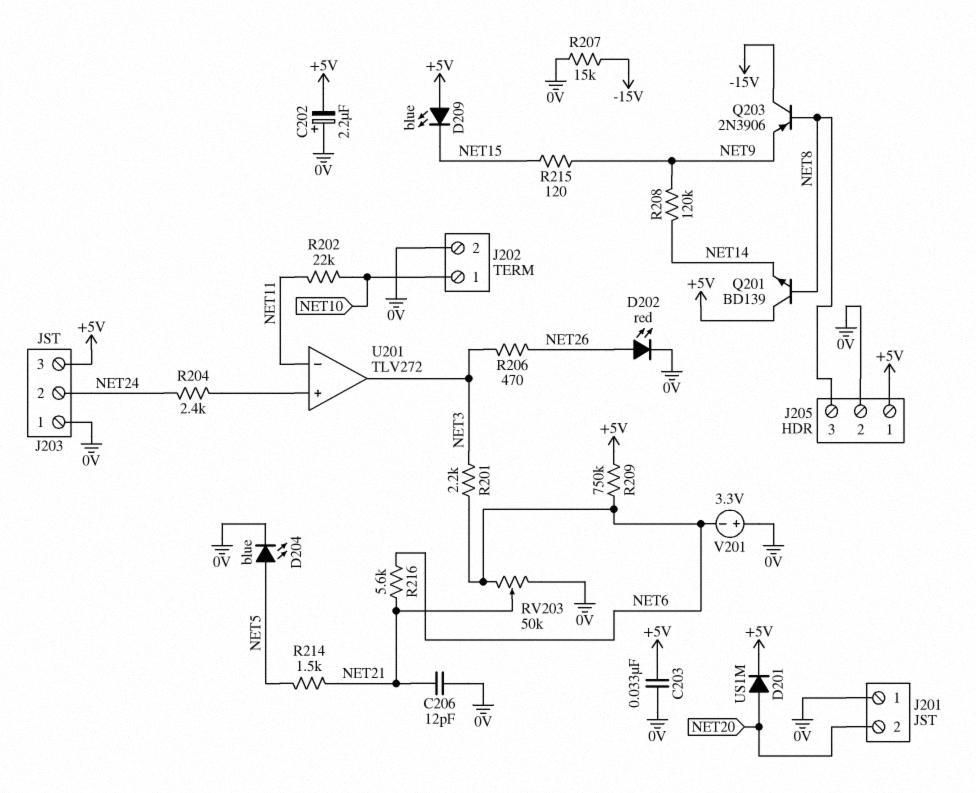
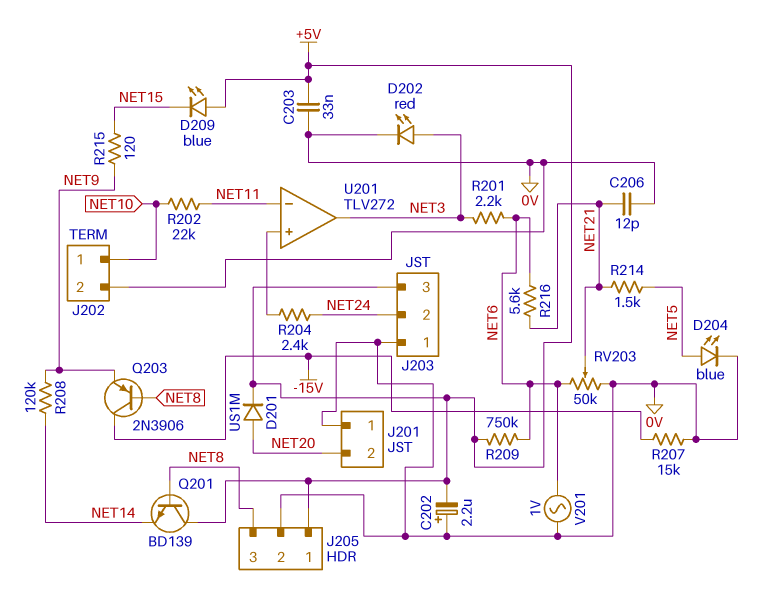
D202: LED red (A NET26, K 0V) -> LED red (A NET3, K 0V)
R206: 470 (NET3, NET26) -> none
V201: 3.3V (plus 0V, minus NET6) -> AC 1V (0V, NET6)

